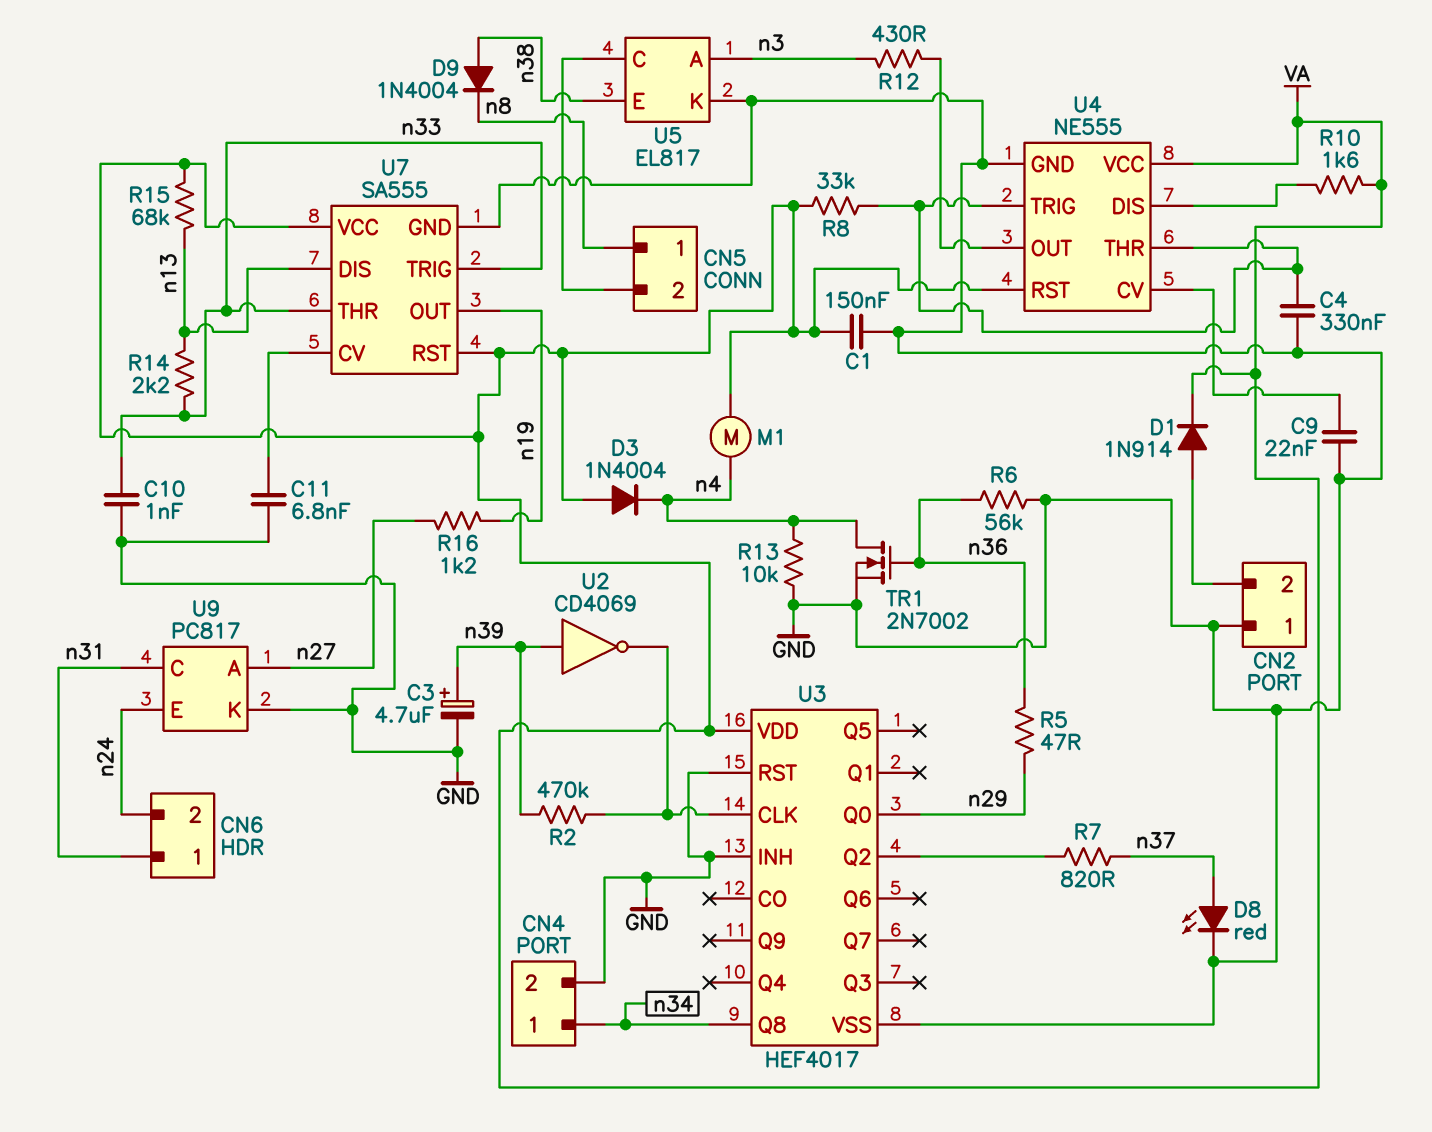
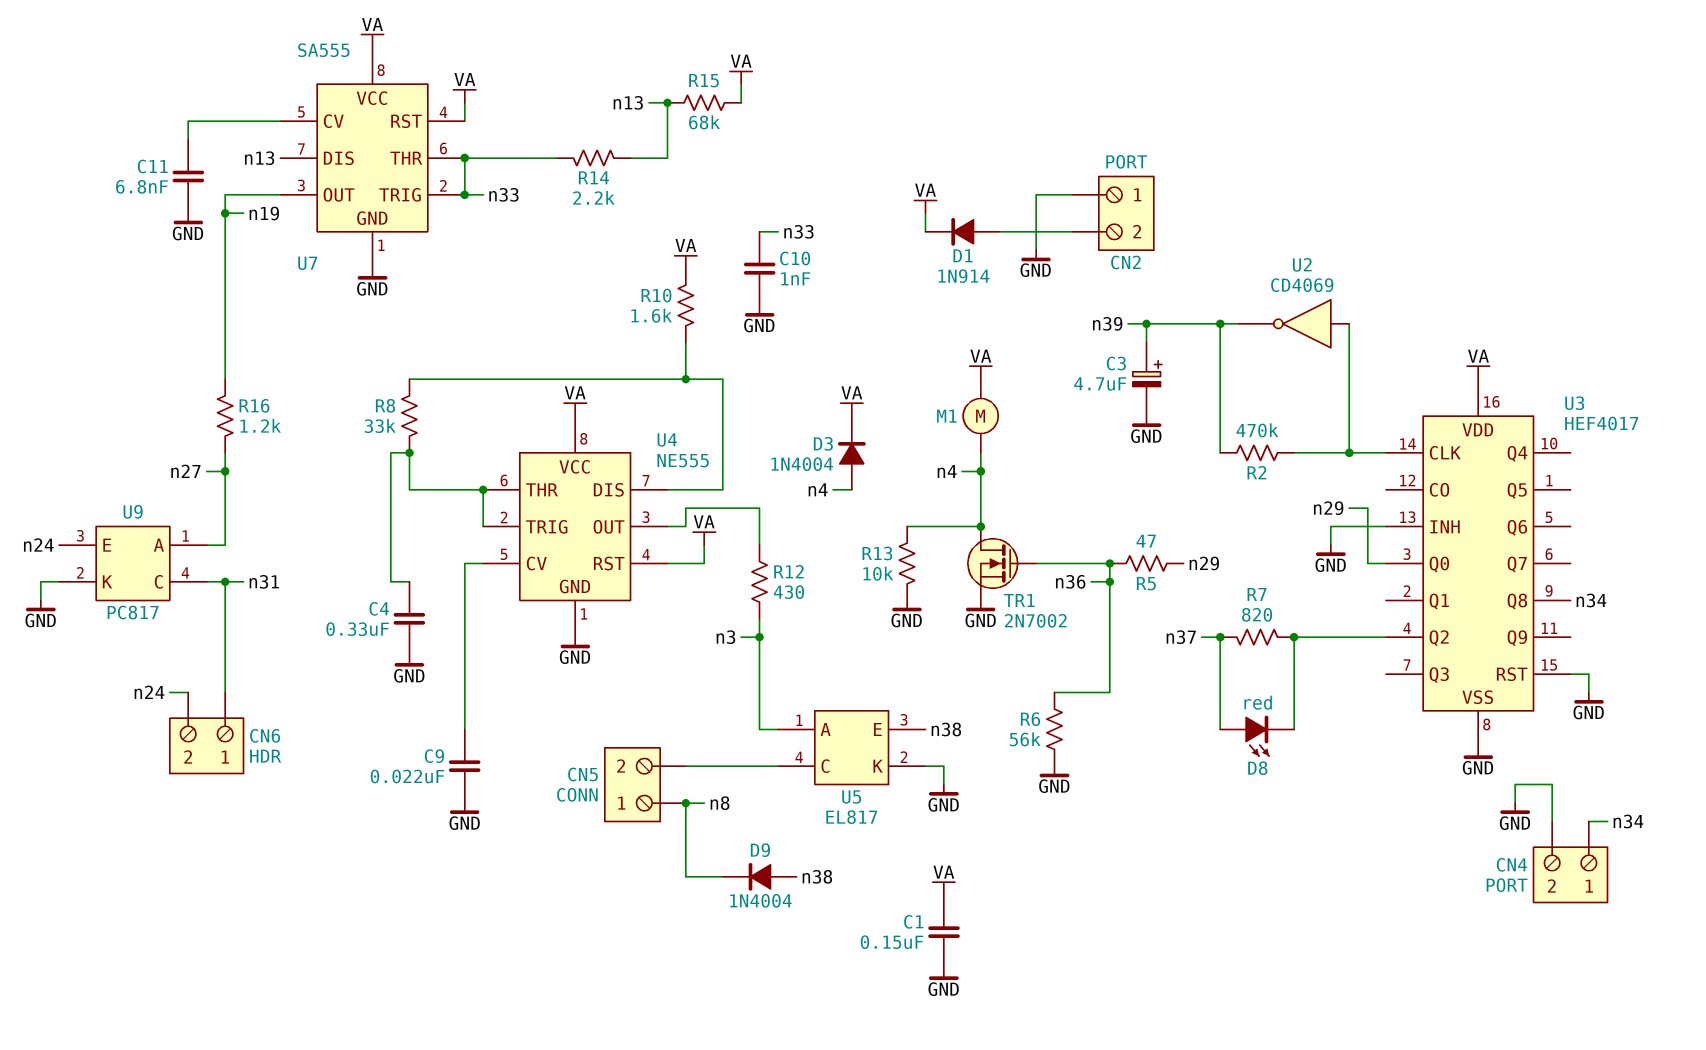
D3: diode 1N4004 (A VA, K n4) -> diode 1N4004 (A n4, K VA)
D8: LED red (A n37, K GND) -> LED red (A n37, K U3/Q2)
R8: 33k (U4/THR, VA) -> 33k (U4/DIS, U4/THR)
U2: NOT CD4069 (in n39, out U3/CLK) -> NOT CD4069 (in U3/CLK, out n39)

